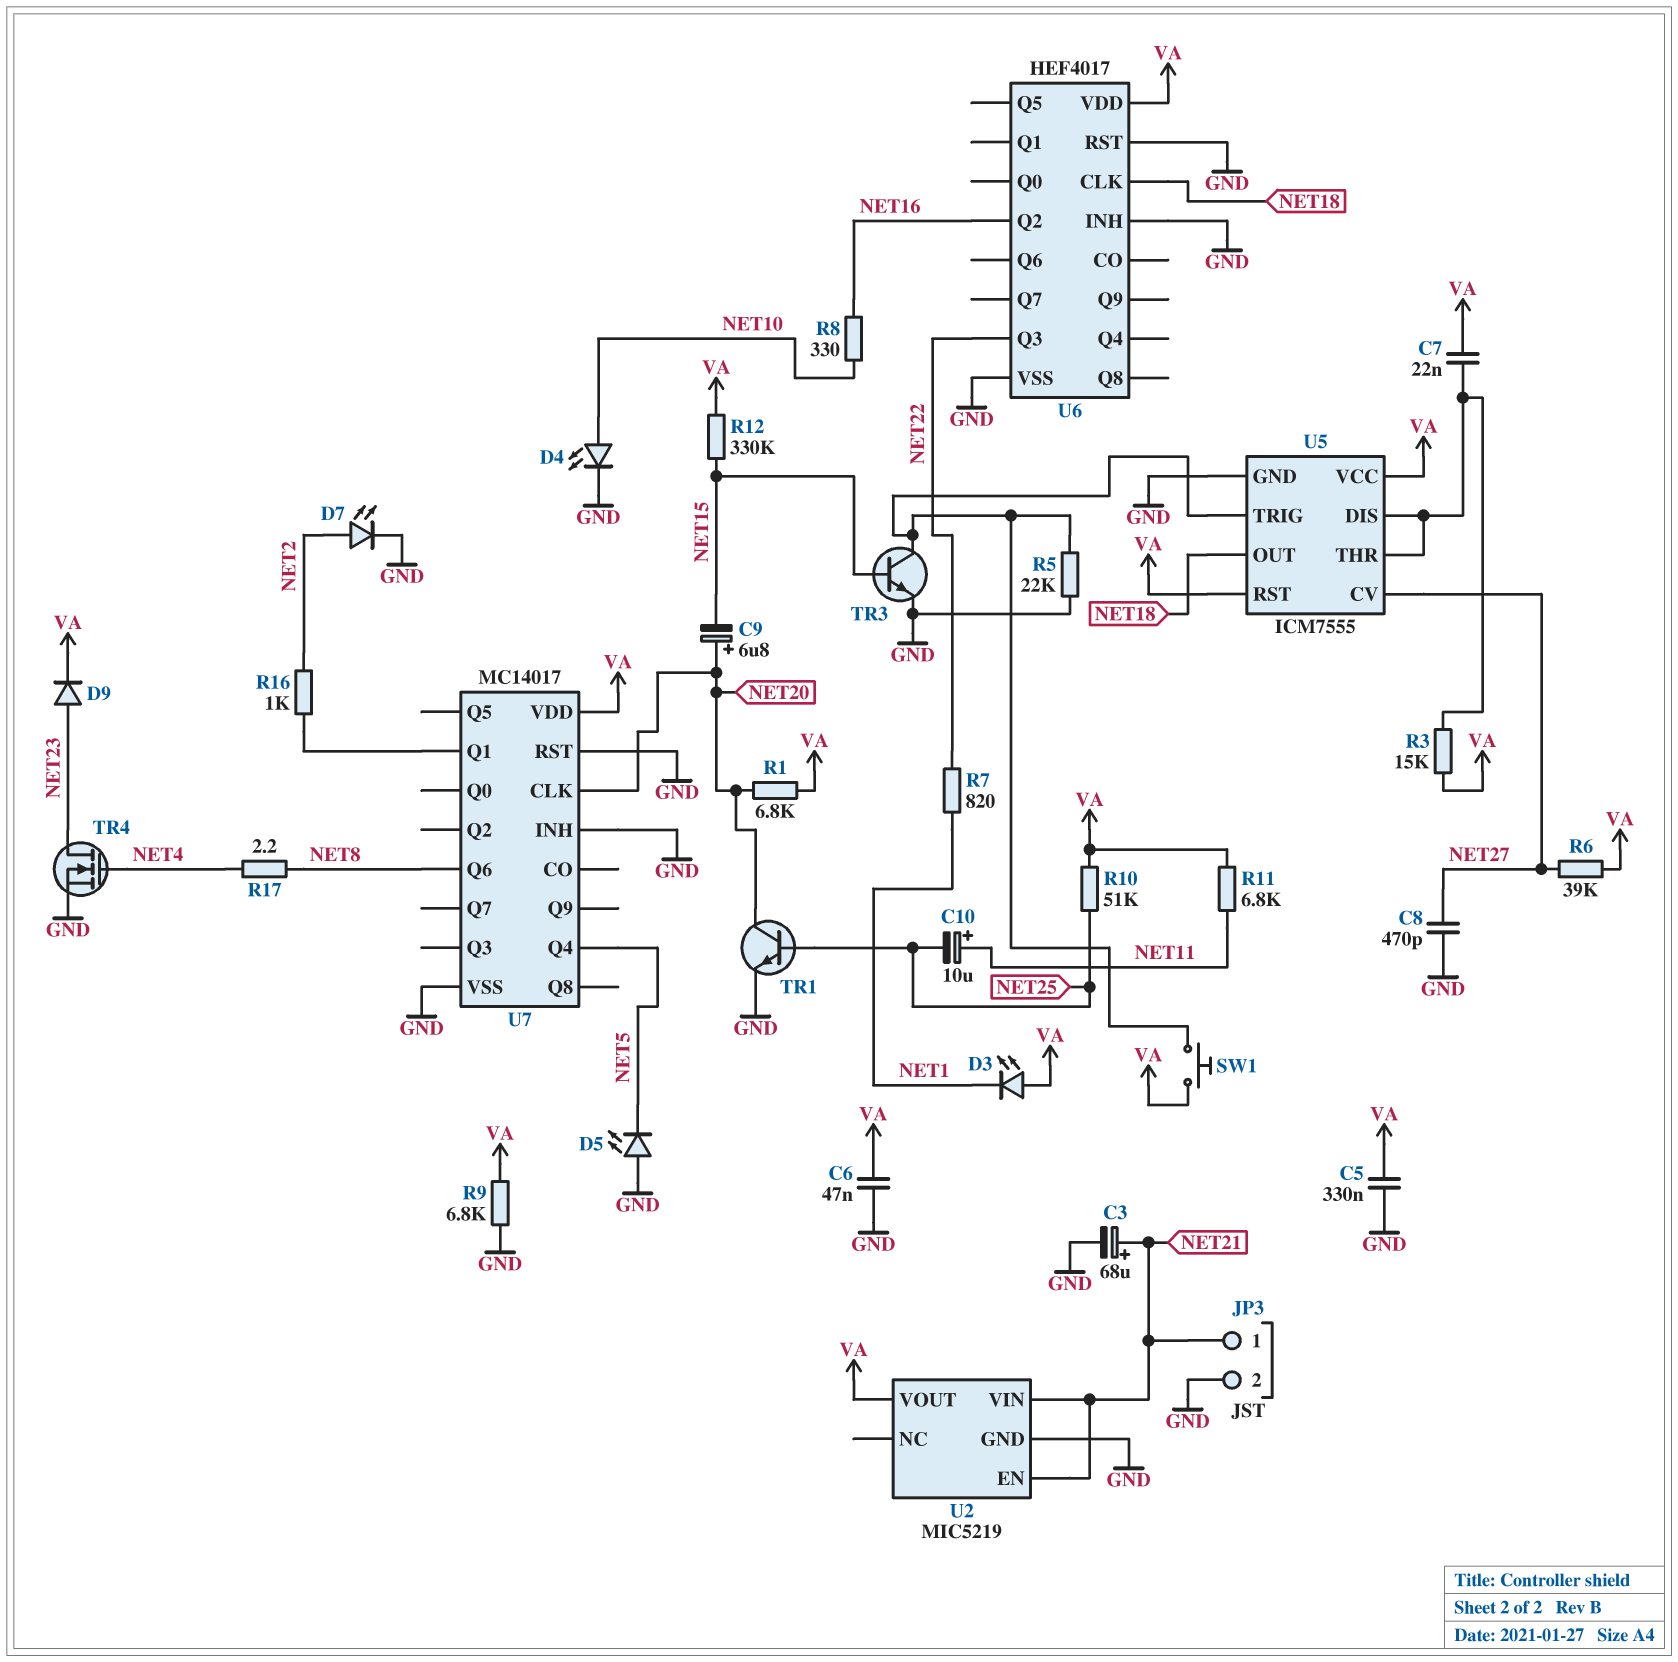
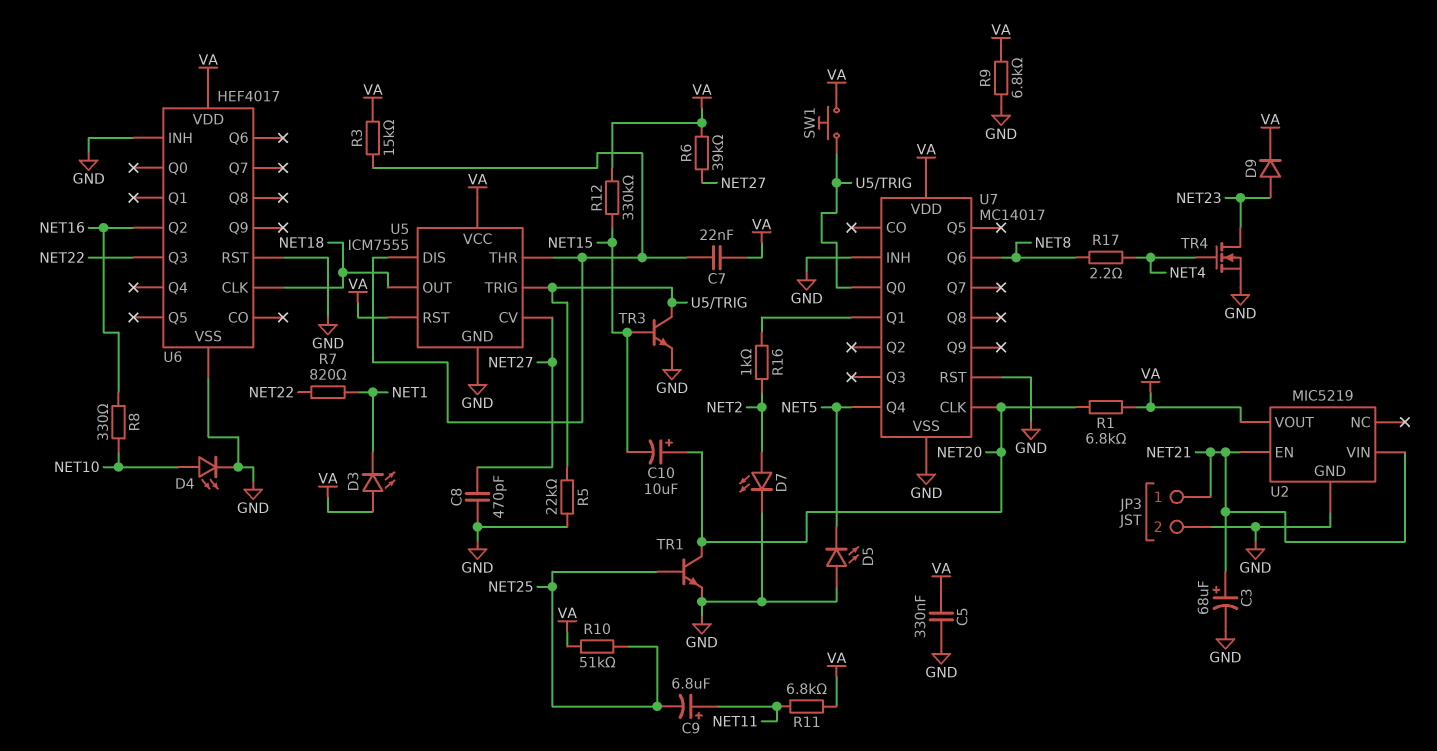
C6: 47nF (GND, VA) -> none
C9: 6.8uF (plus NET20, minus NET15) -> 6.8uF (plus NET11, minus NET25)
C10: 10uF (plus NET11, minus NET25) -> 10uF (plus NET20, minus NET15)
U7 pin Q0: none -> U5/TRIG

